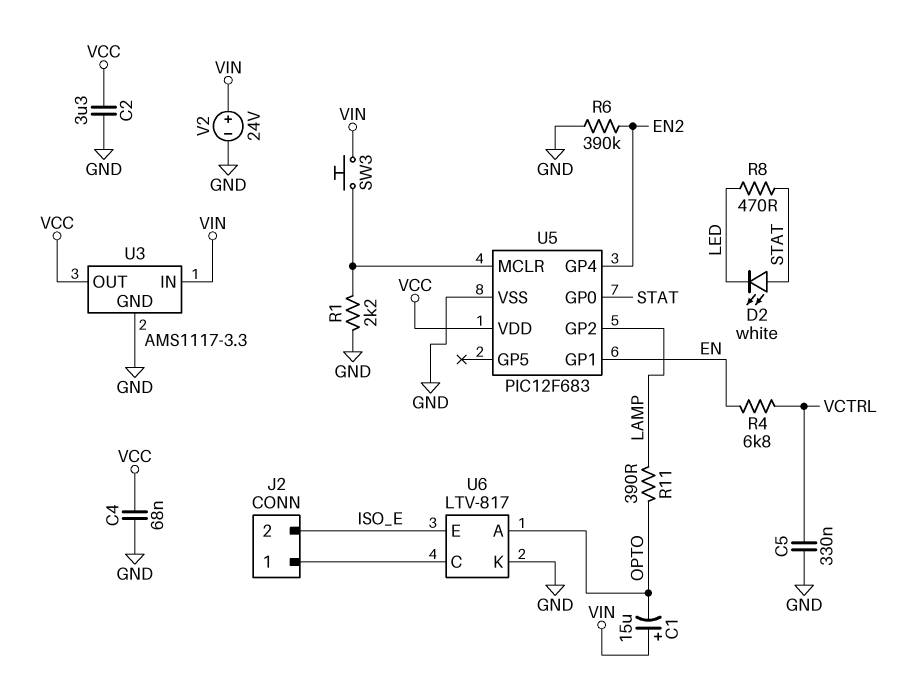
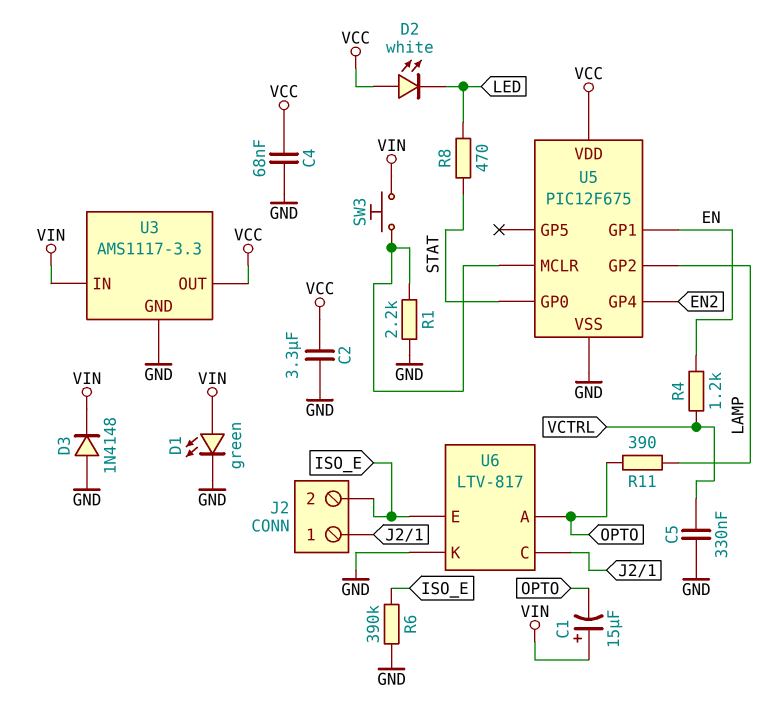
D1: none -> LED green (A VIN, K GND)
D2: LED white (A STAT, K LED) -> LED white (A VCC, K LED)
D3: none -> diode 1N4148 (A GND, K VIN)
R4: 6.8k (EN, VCTRL) -> 1.2k (EN, VCTRL)
R6: 390k (EN2, GND) -> 390k (GND, ISO_E)
U5: PIC12F683 -> PIC12F675
V2: 24V (plus VIN, minus GND) -> none

